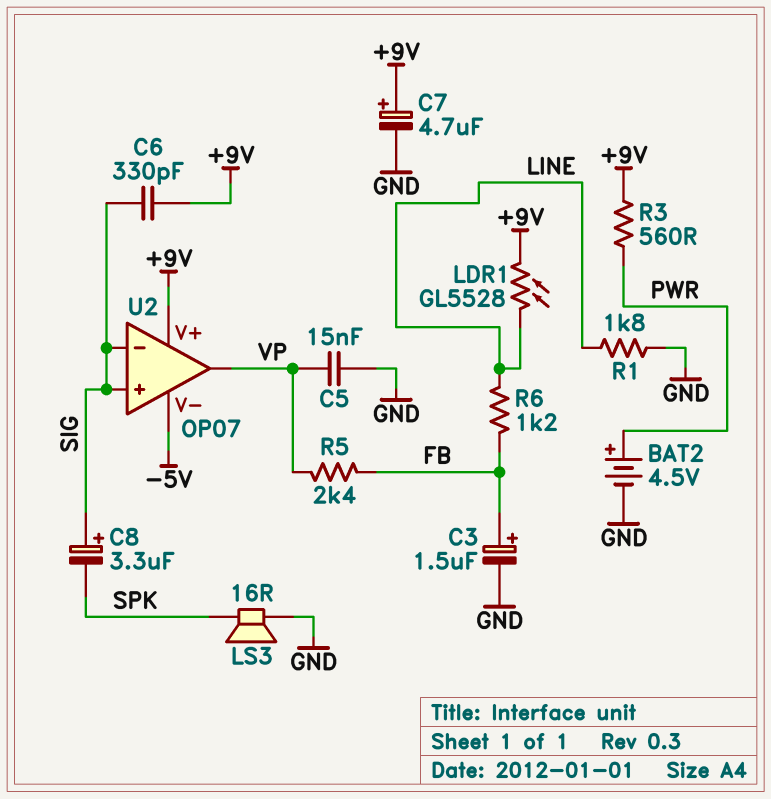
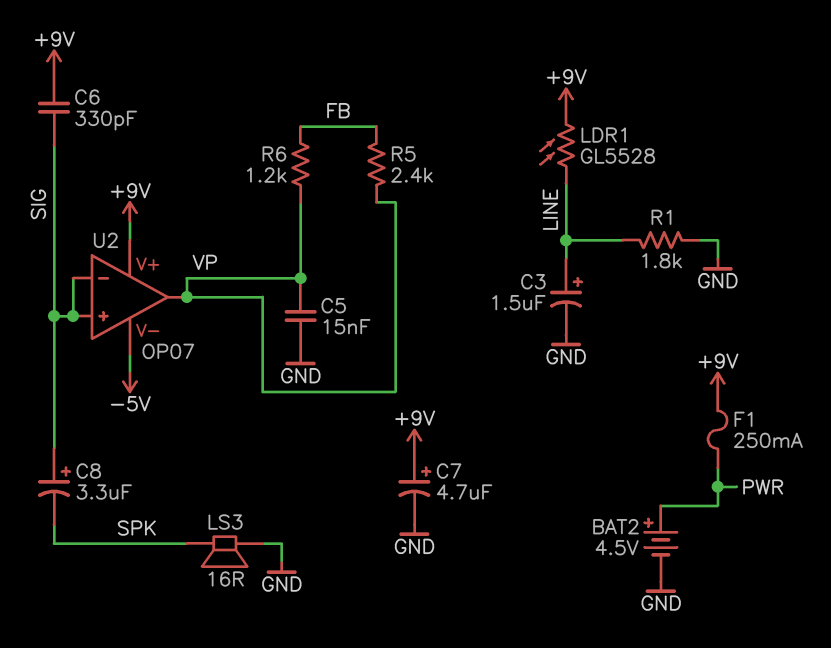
C3: 1.5uF (plus FB, minus GND) -> 1.5uF (plus LINE, minus GND)
F1: none -> 250mA (+9V, PWR)
R3: 560 (+9V, PWR) -> none
R6: 1.2k (FB, LINE) -> 1.2k (FB, VP)

